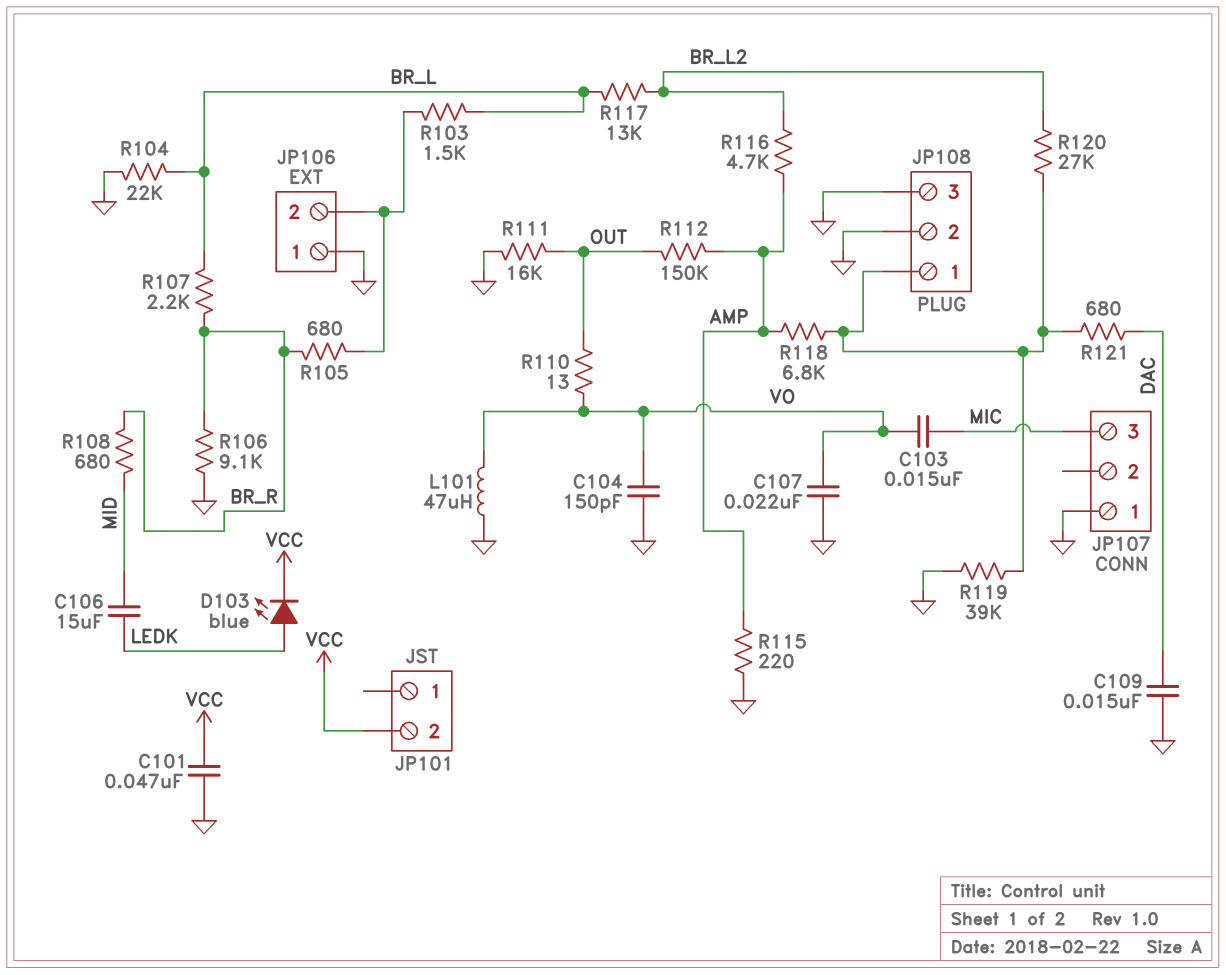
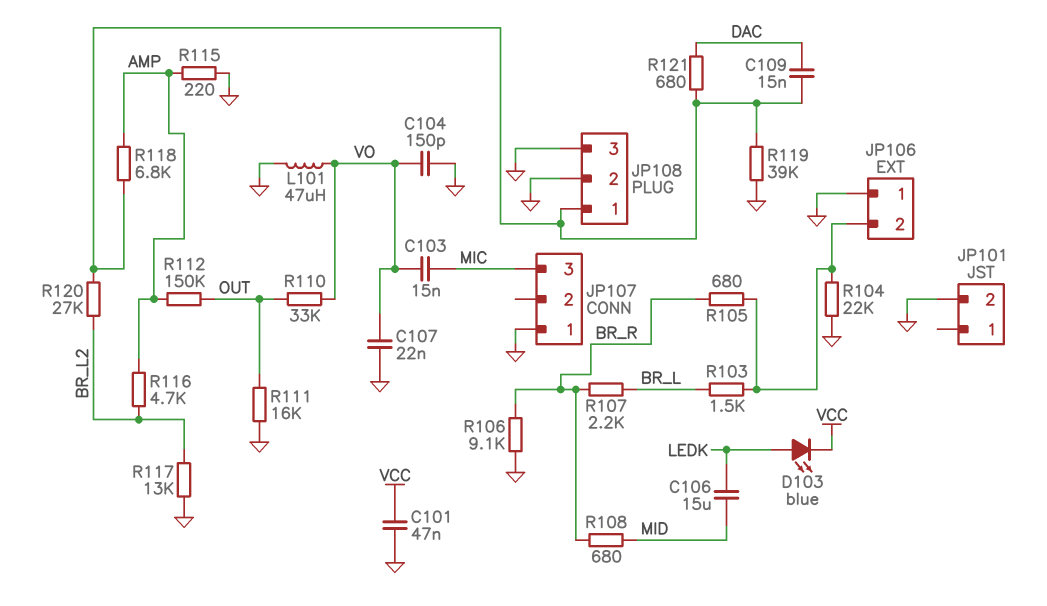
C109: 15nF (DAC, GND) -> 15nF (DAC, JP108/1)
JP101 pin 2: VCC -> GND
R104: 22k (BR_L, GND) -> 22k (GND, JP106/2)
R110: 13 (OUT, VO) -> 33k (OUT, VO)
R117: 13k (BR_L, BR_L2) -> 13k (BR_L2, GND)

